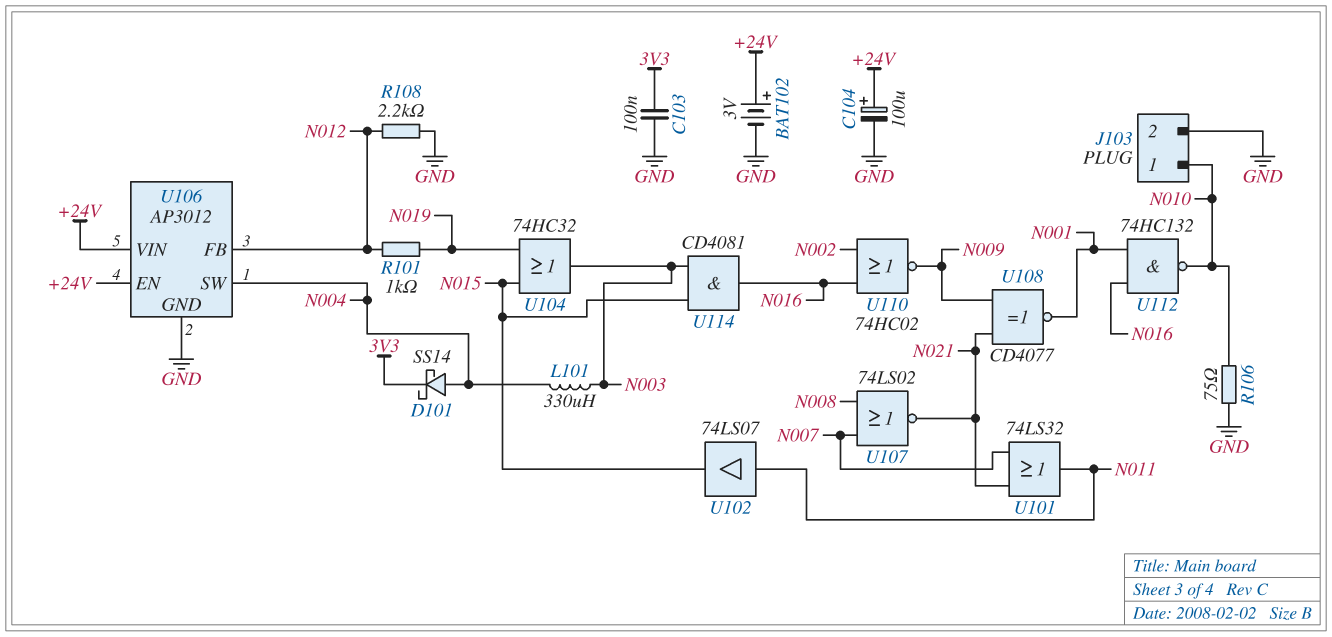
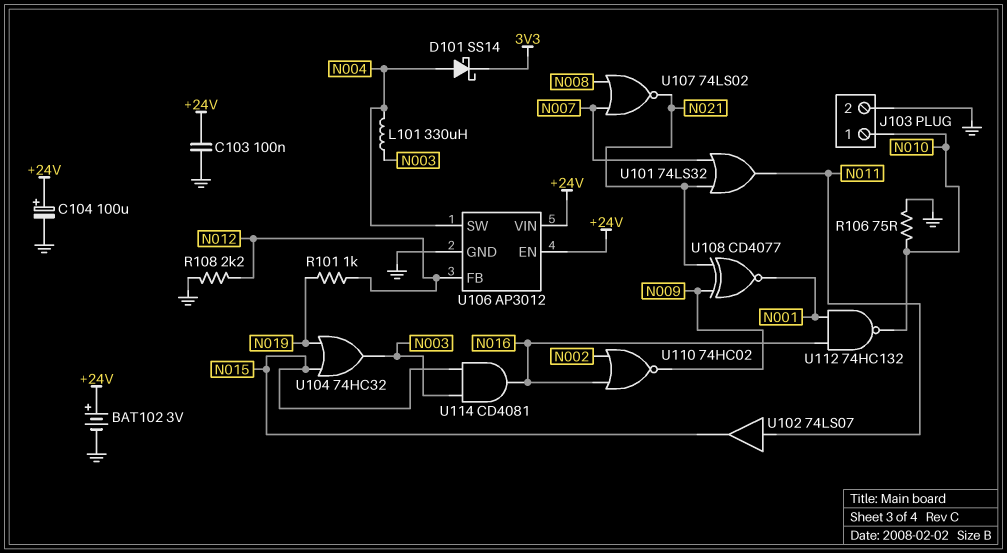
C103: 100nF (3V3, GND) -> 100nF (+24V, GND)

